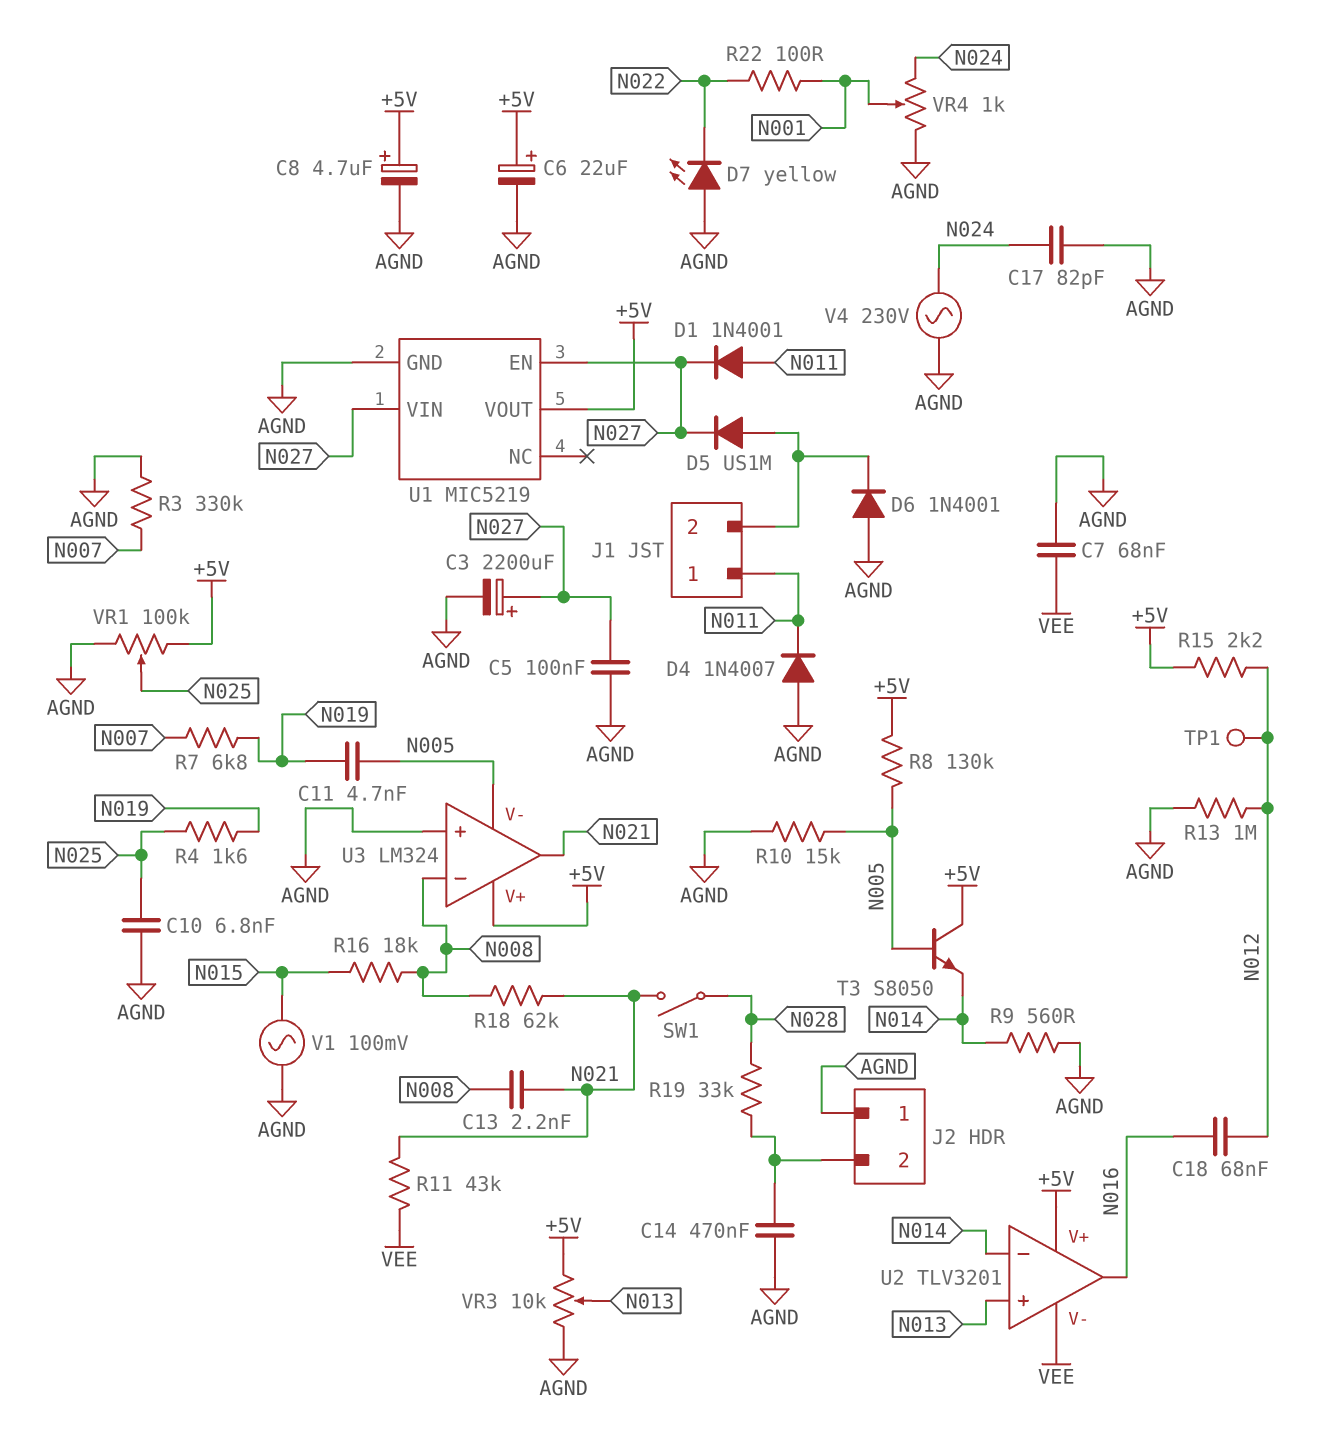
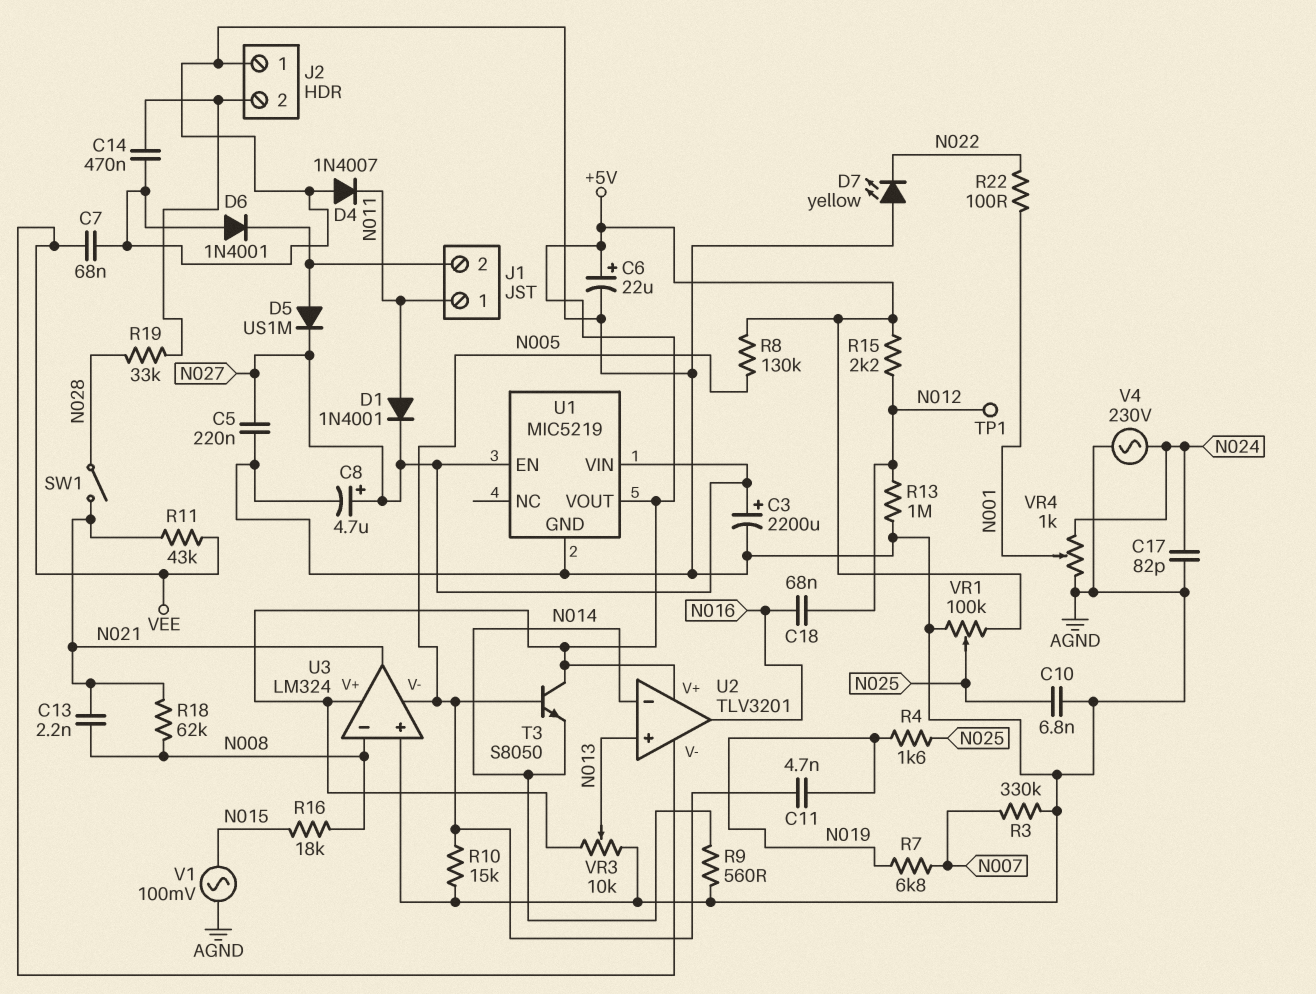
C5: 100nF (AGND, N027) -> 220nF (AGND, N027)
C8: 4.7uF (plus +5V, minus AGND) -> 4.7uF (plus N027, minus AGND)

